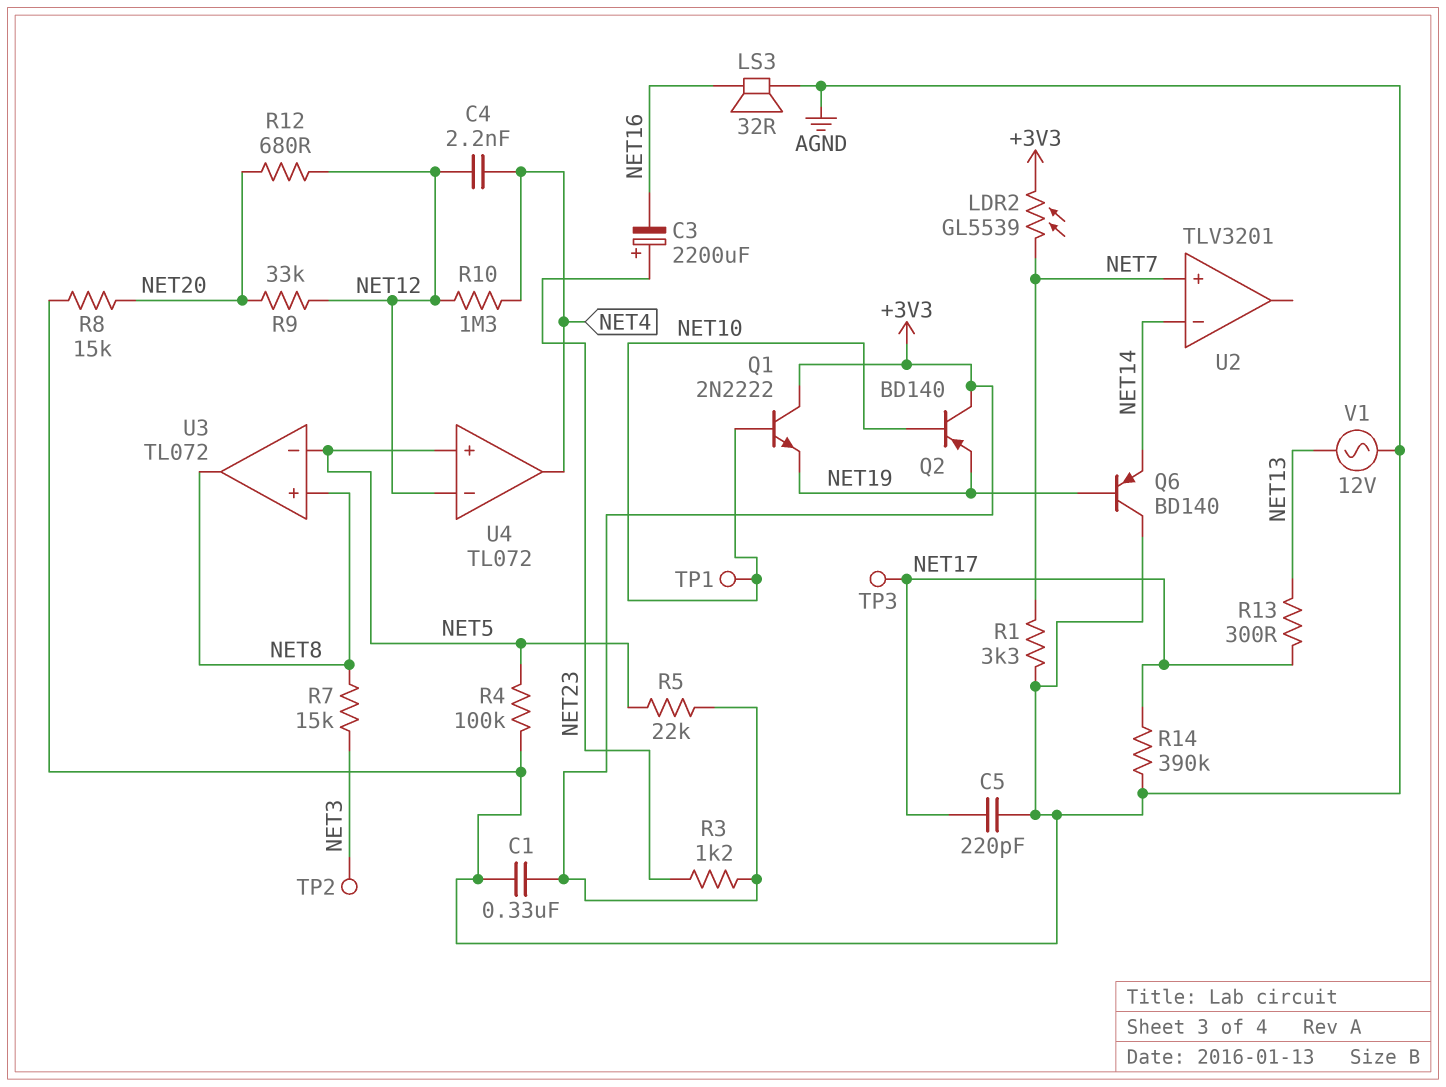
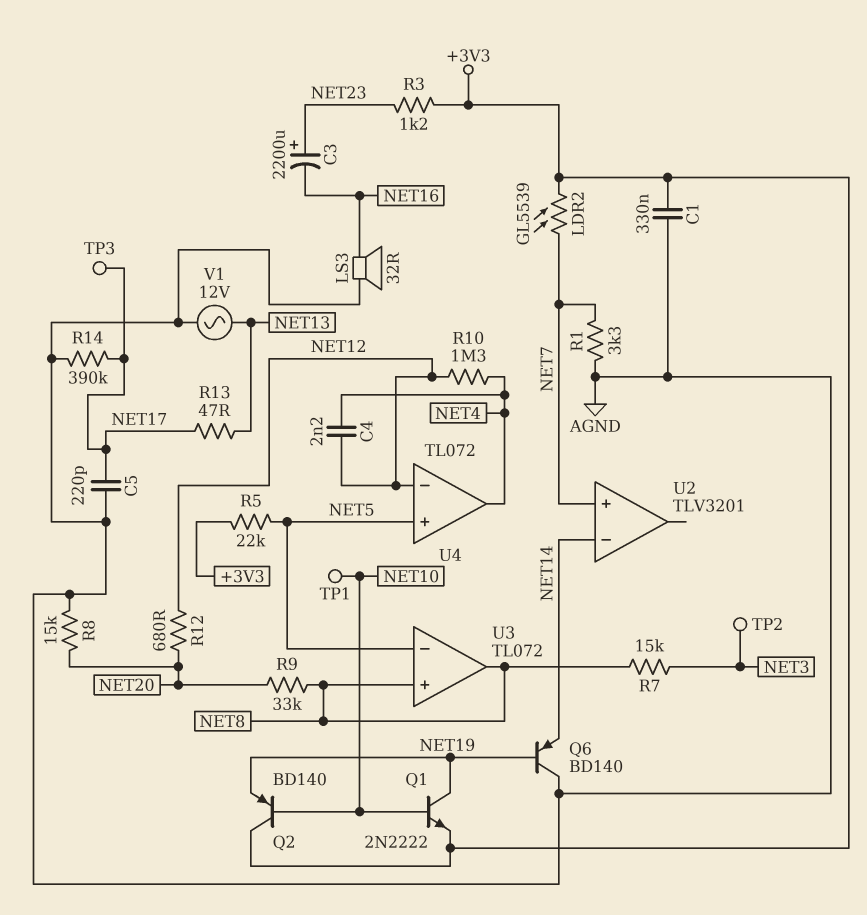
Q1: NPN 2N2222 (B NET10, C +3V3, E NET19) -> NPN 2N2222 (B NET10, C NET19, E +3V3)
R4: 100k (AGND, NET5) -> none
R9: 33k (NET12, NET20) -> 33k (NET8, NET20)
R13: 300 (NET13, NET17) -> 47 (NET13, NET17)

